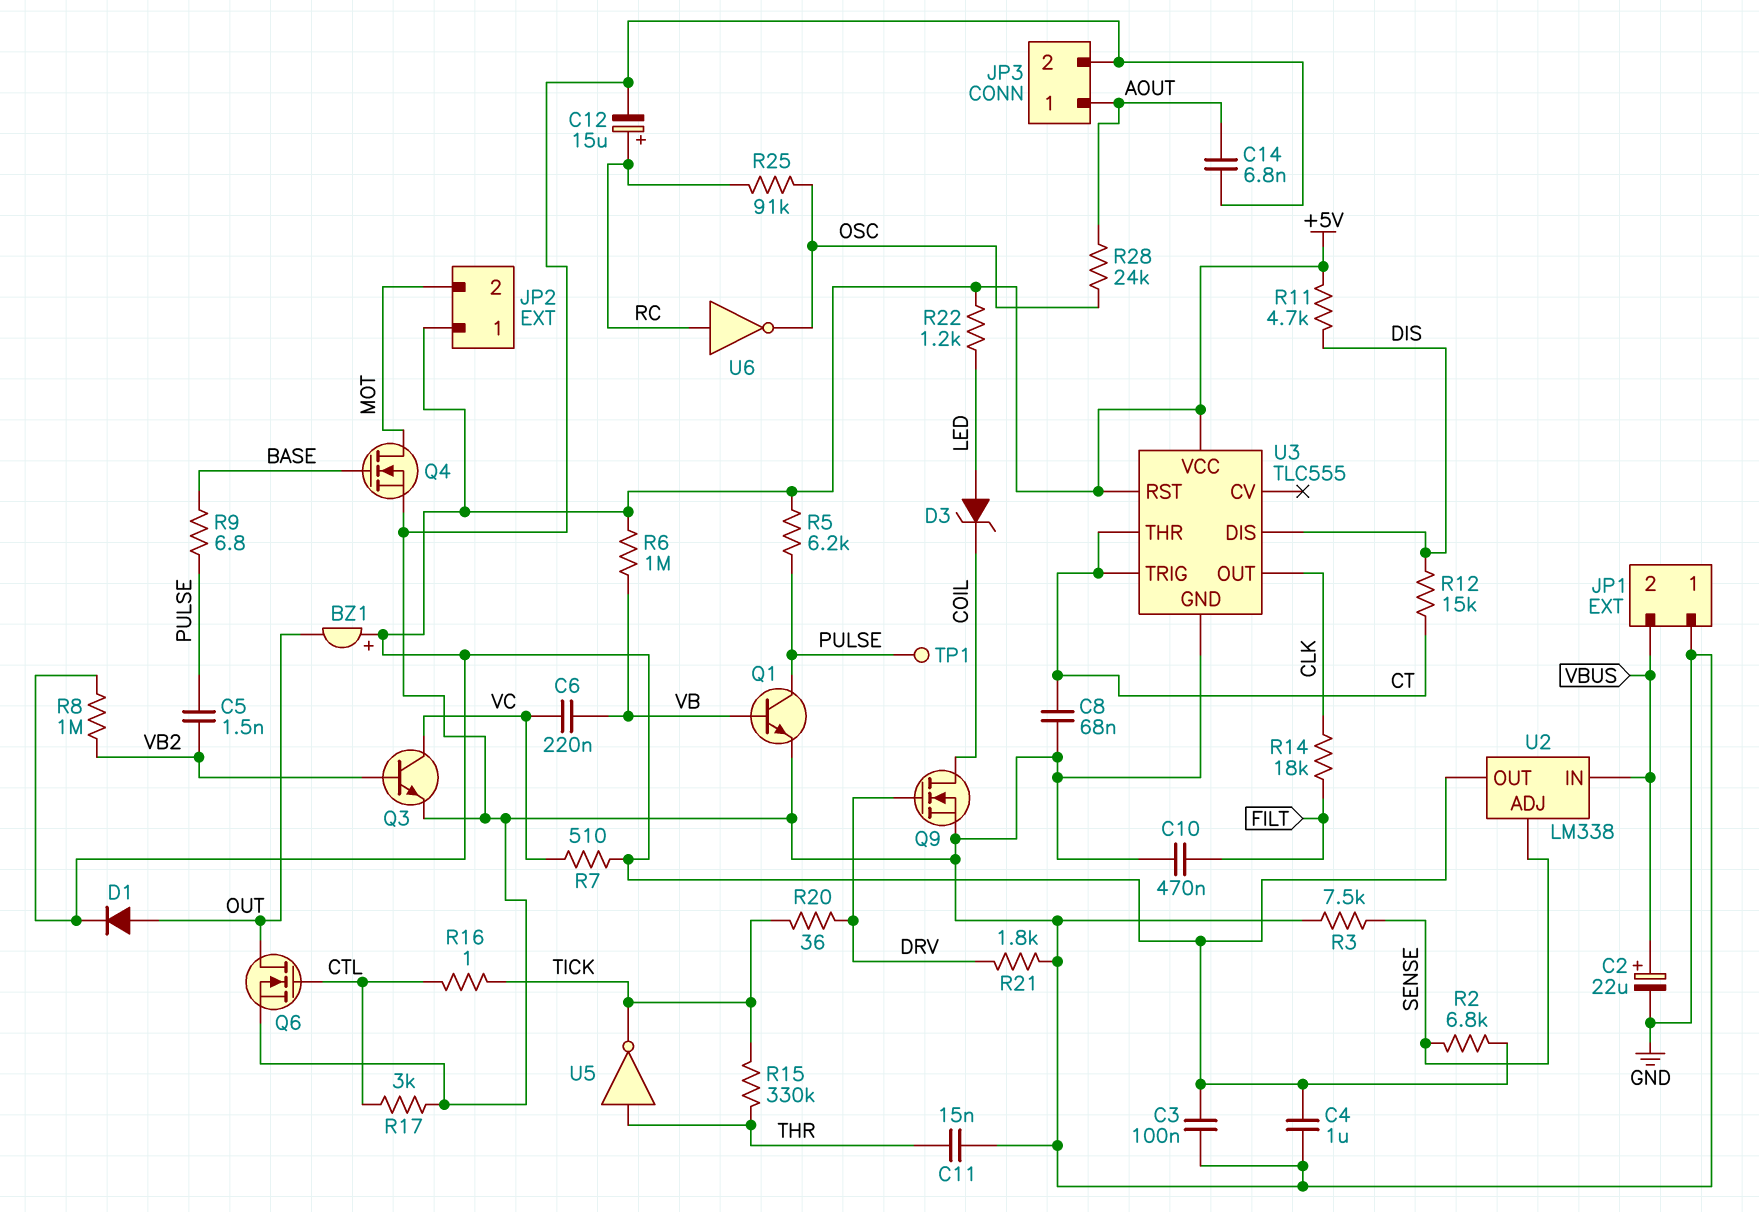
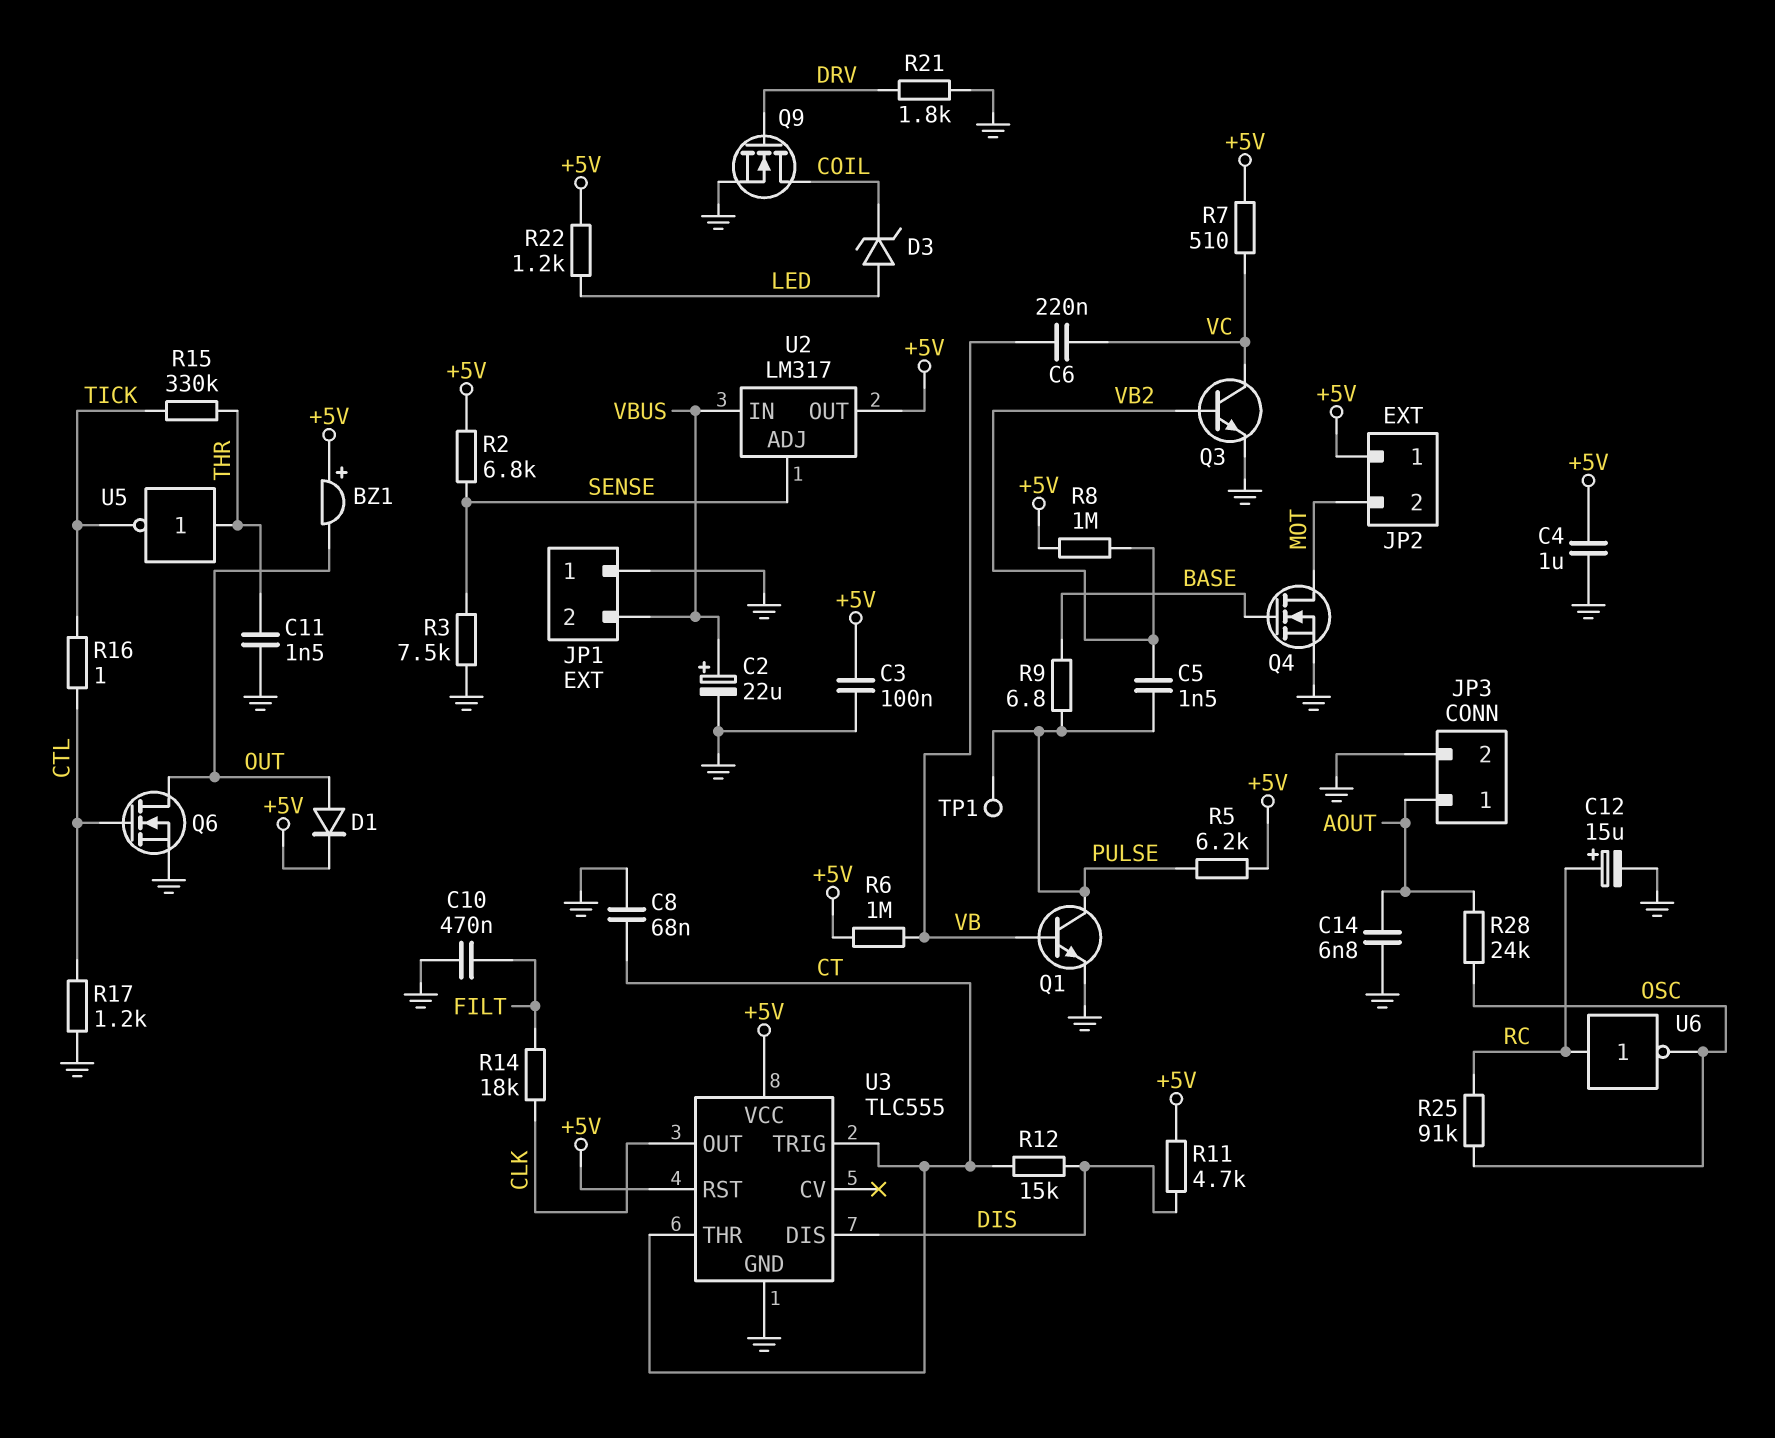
C11: 15nF (GND, THR) -> 1.5nF (GND, THR)
R17: 3k (CTL, GND) -> 1.2k (CTL, GND)
R20: 36 (DRV, TICK) -> none
U2: LM338 -> LM317

